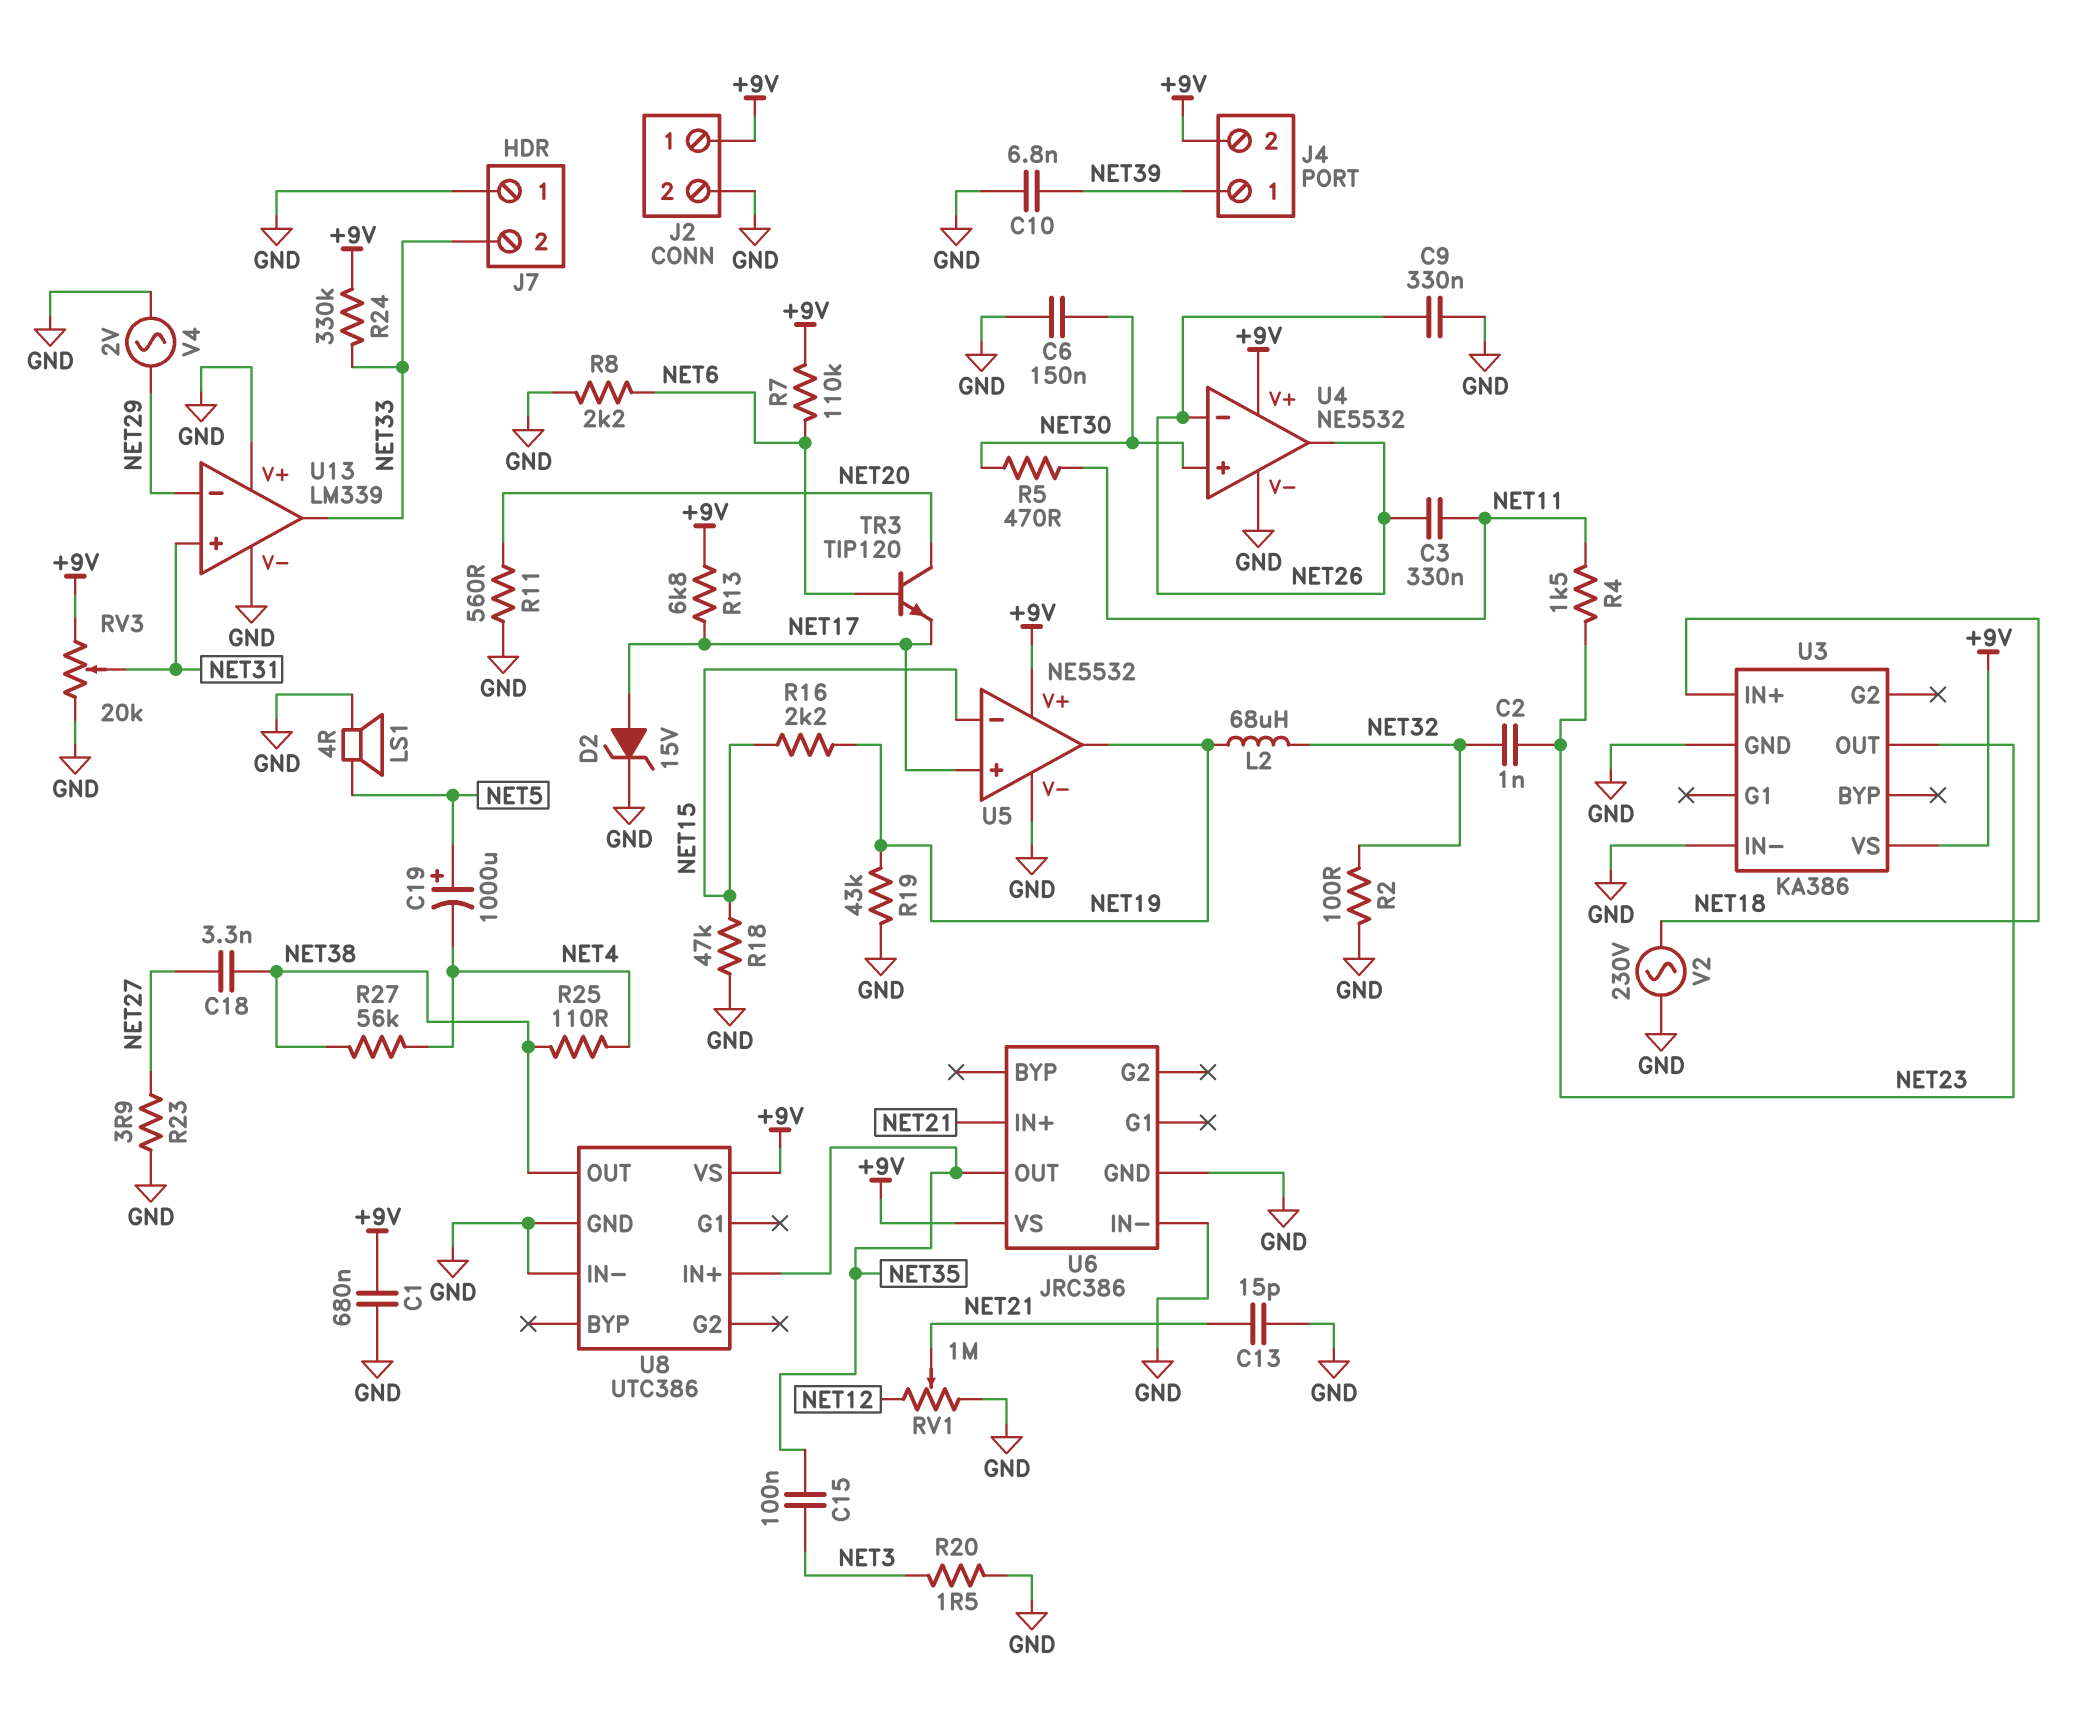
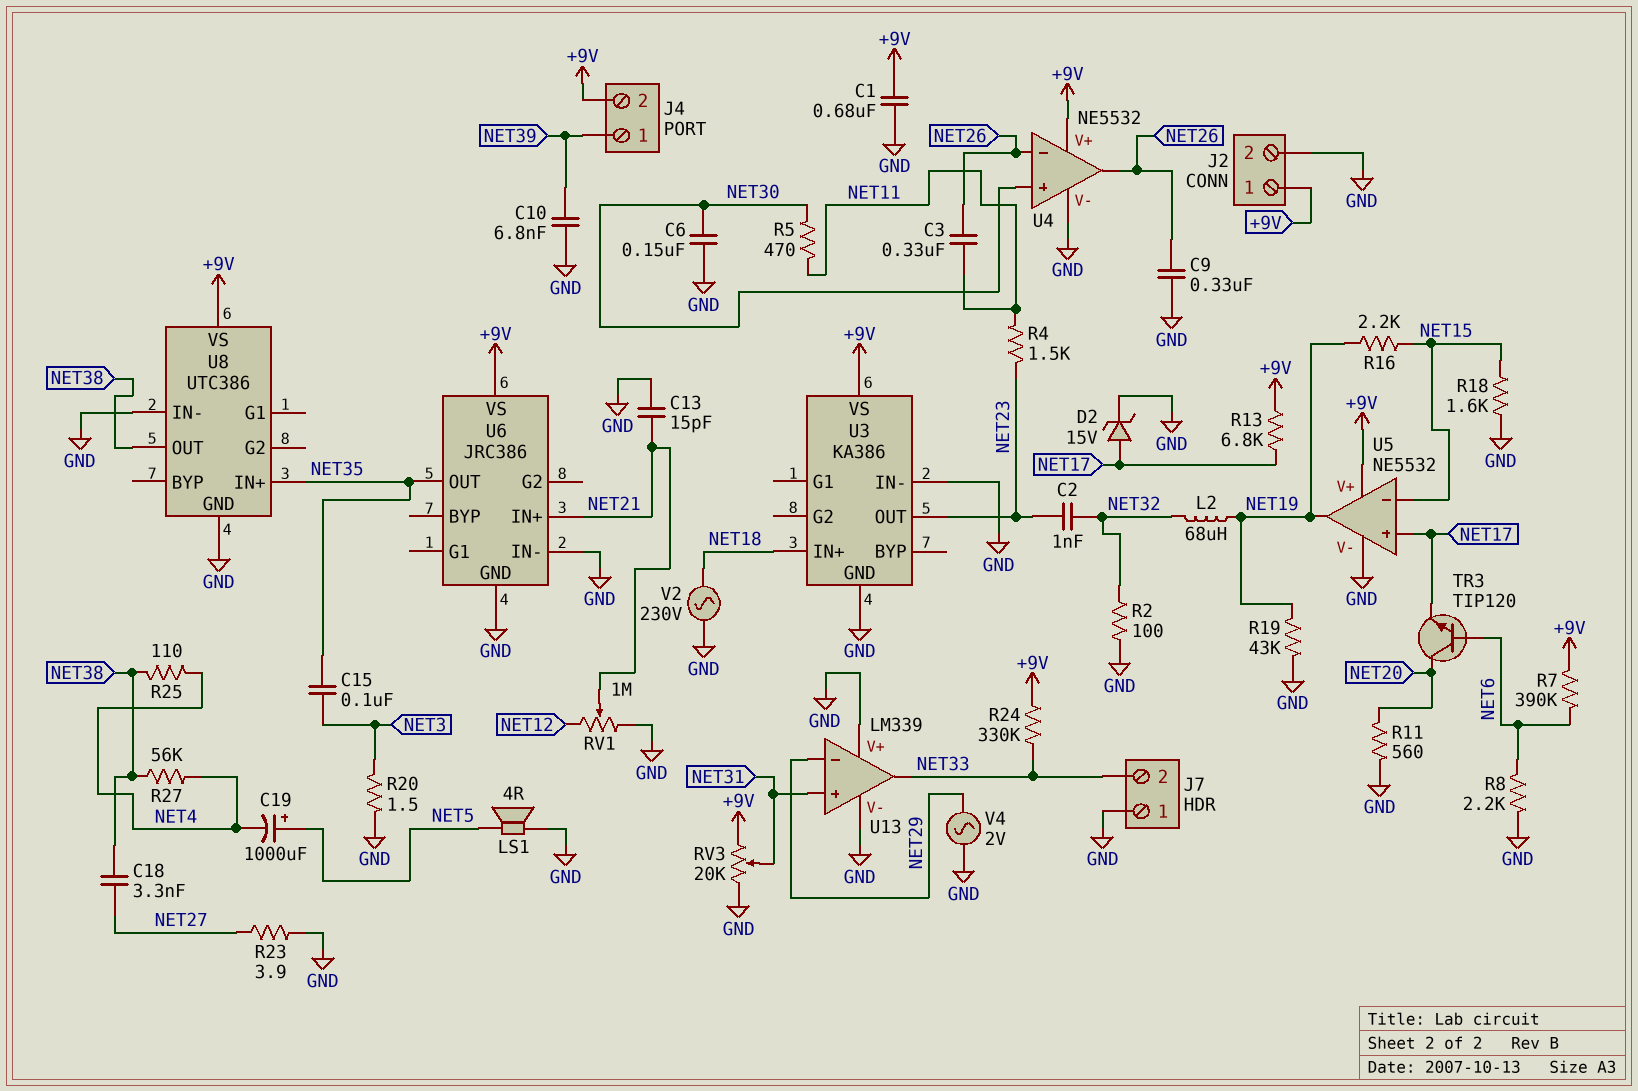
R7: 110k (+9V, NET6) -> 390k (+9V, NET6)
R18: 47k (GND, NET15) -> 1.6k (GND, NET15)

